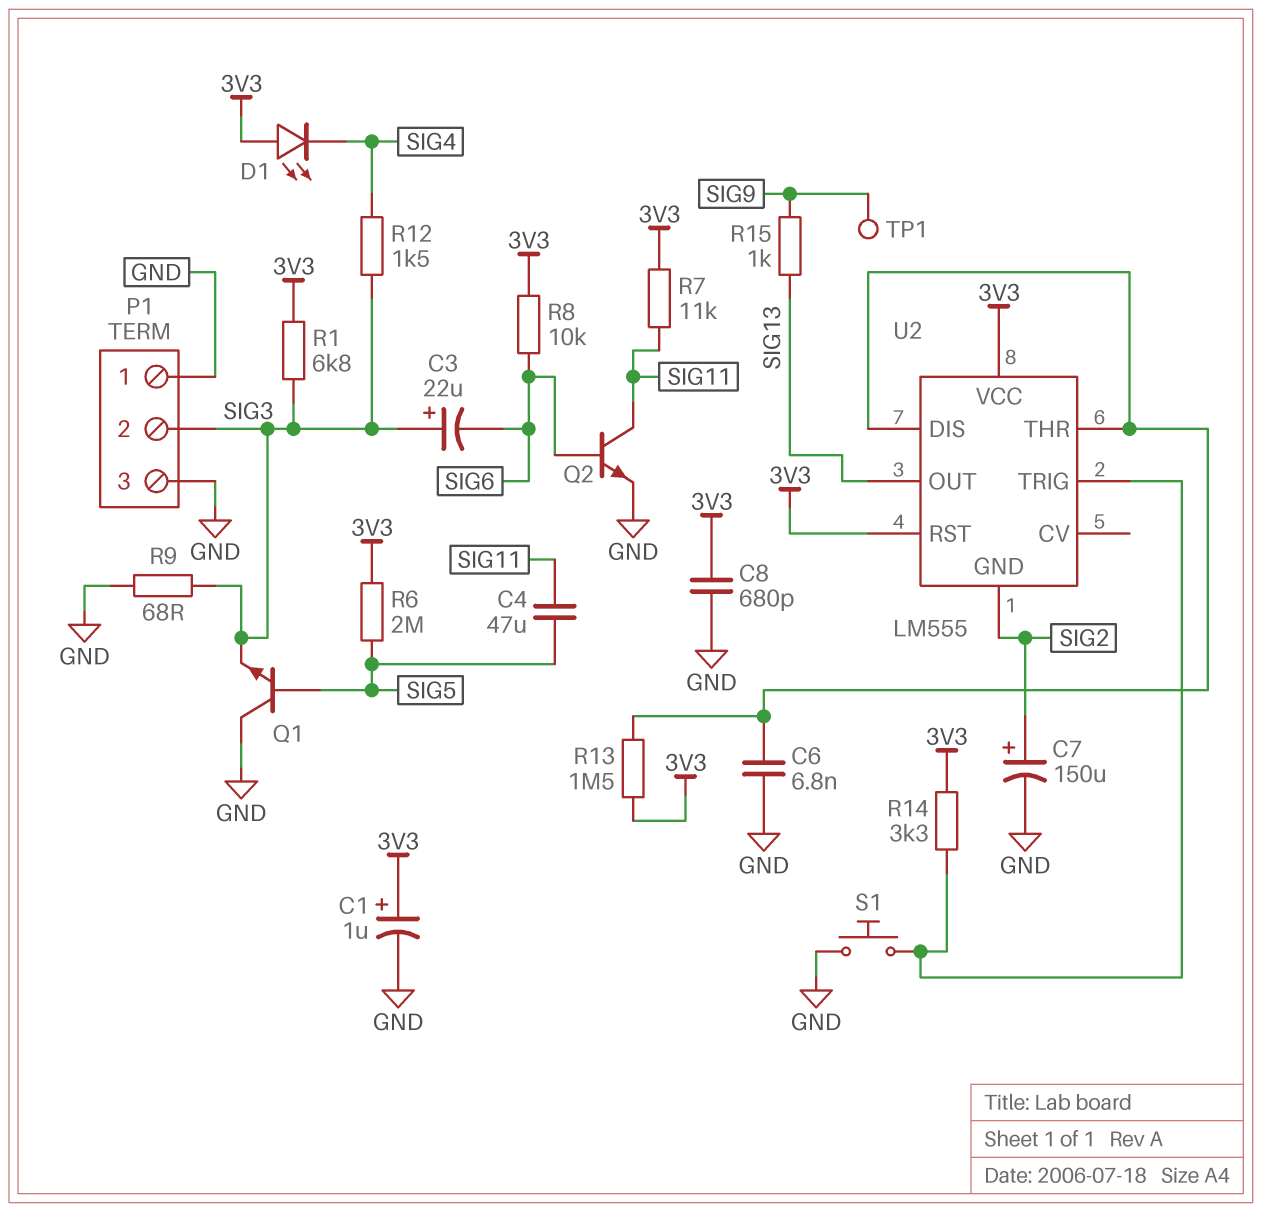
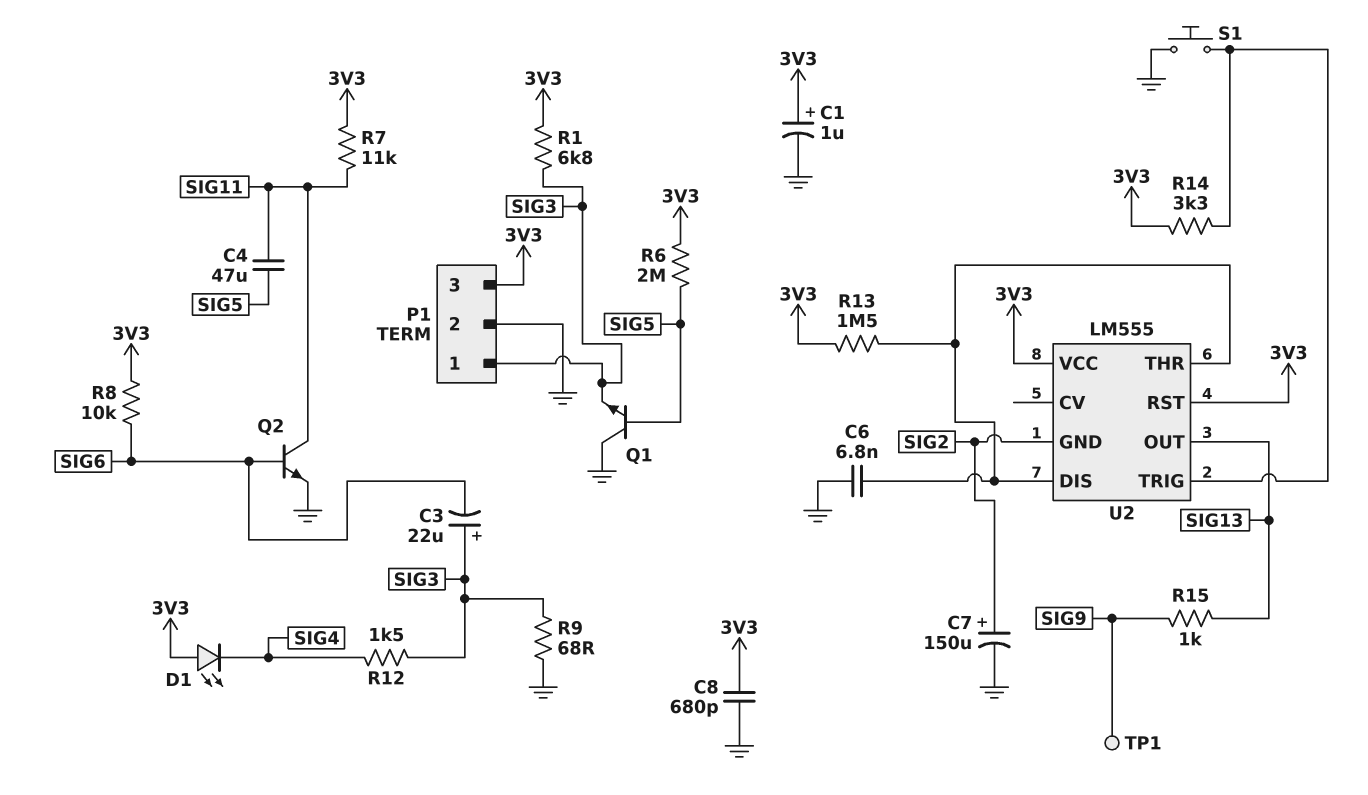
P1 pin 1: GND -> SIG3
P1 pin 2: SIG3 -> GND
P1 pin 3: GND -> 3V3

